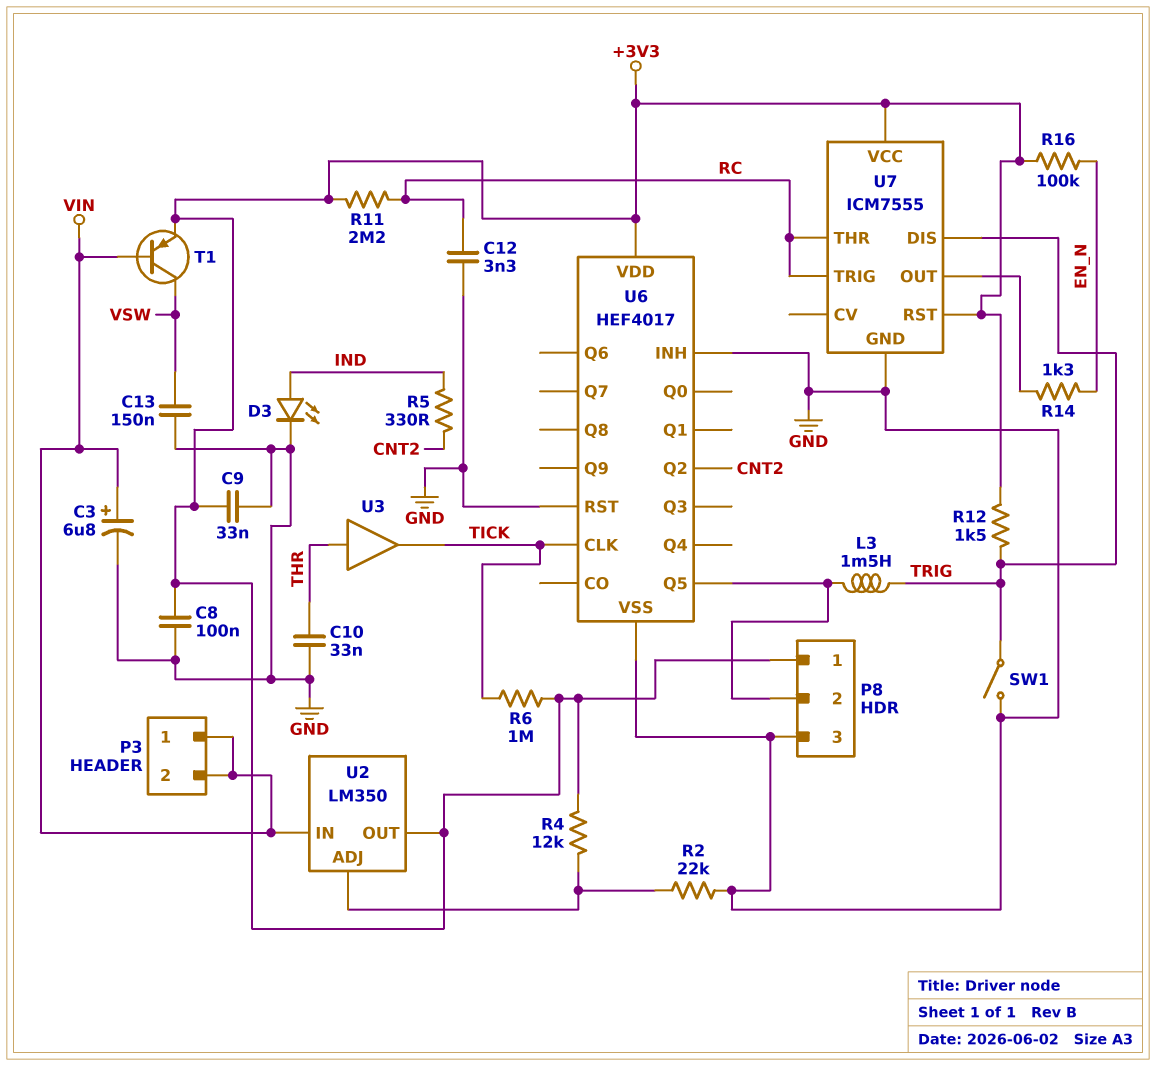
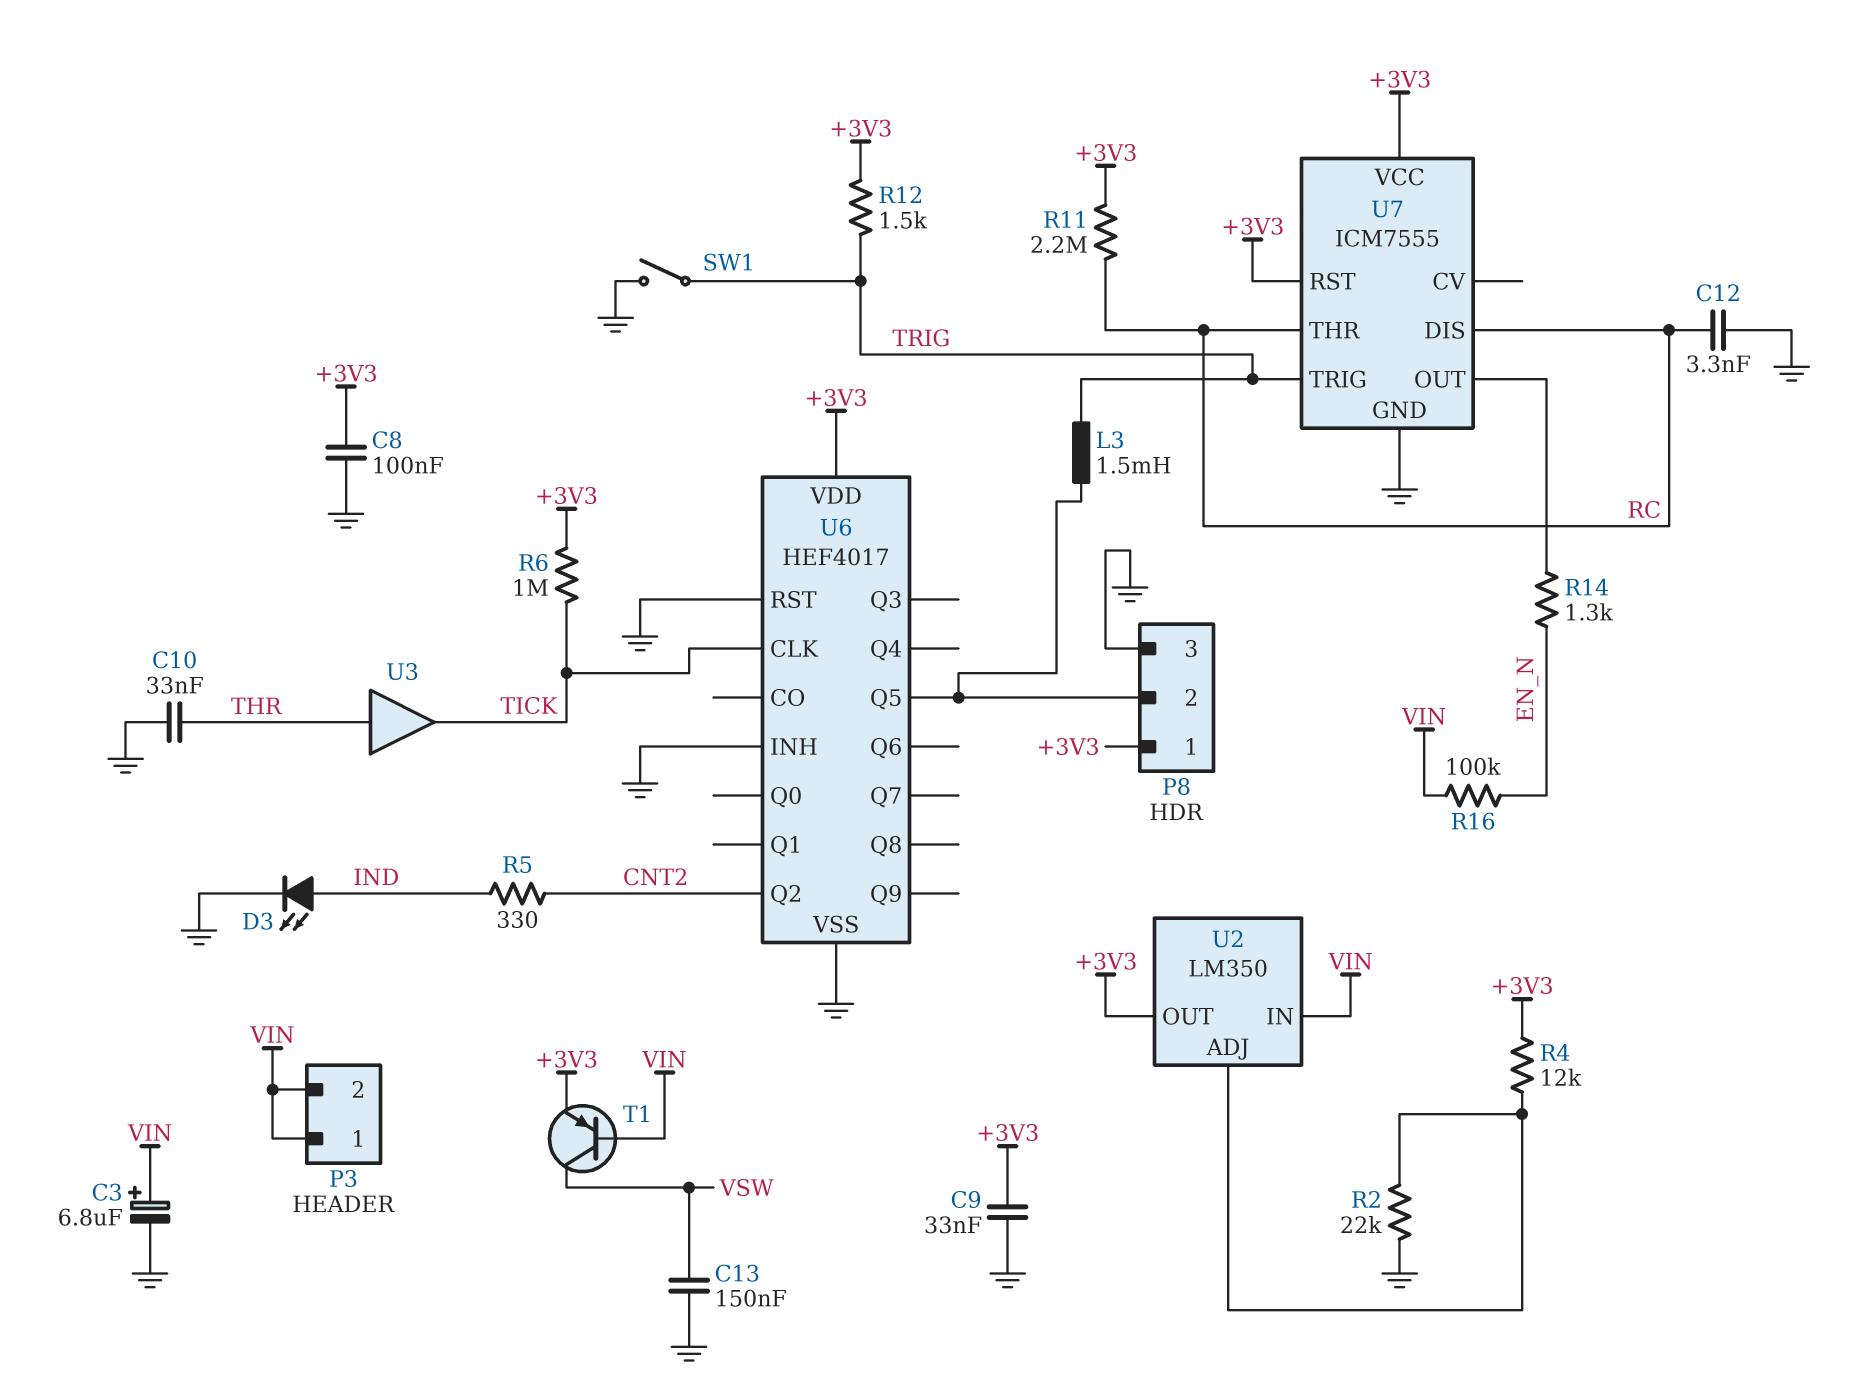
R16: 100k (+3V3, EN_N) -> 100k (EN_N, VIN)
U7 pin DIS: TRIG -> RC
U7 pin TRIG: RC -> TRIG

